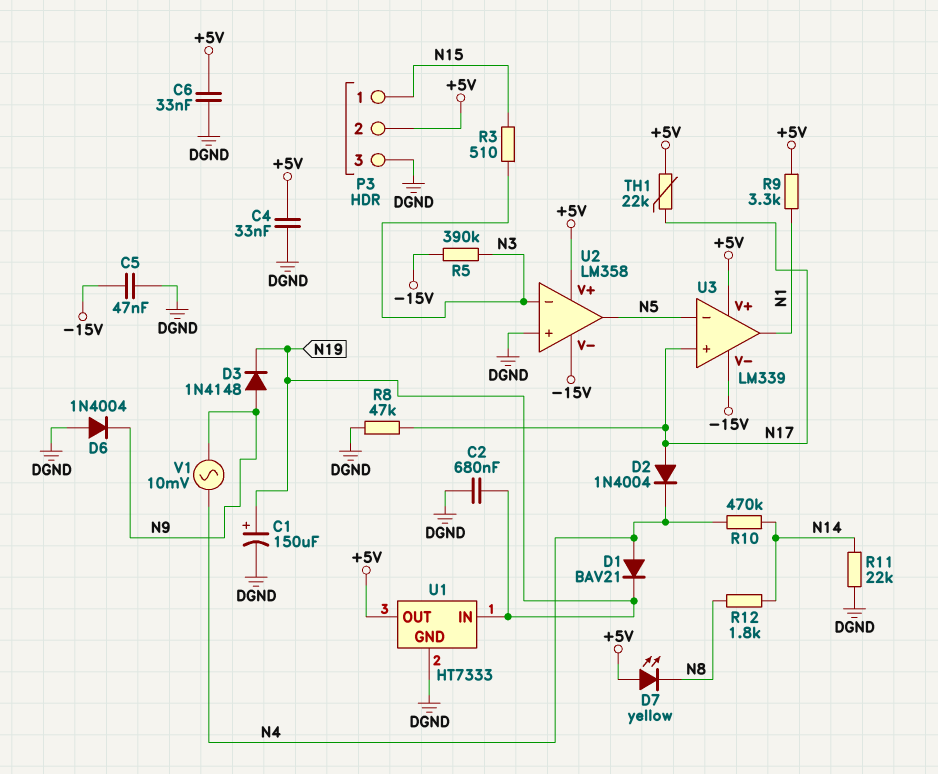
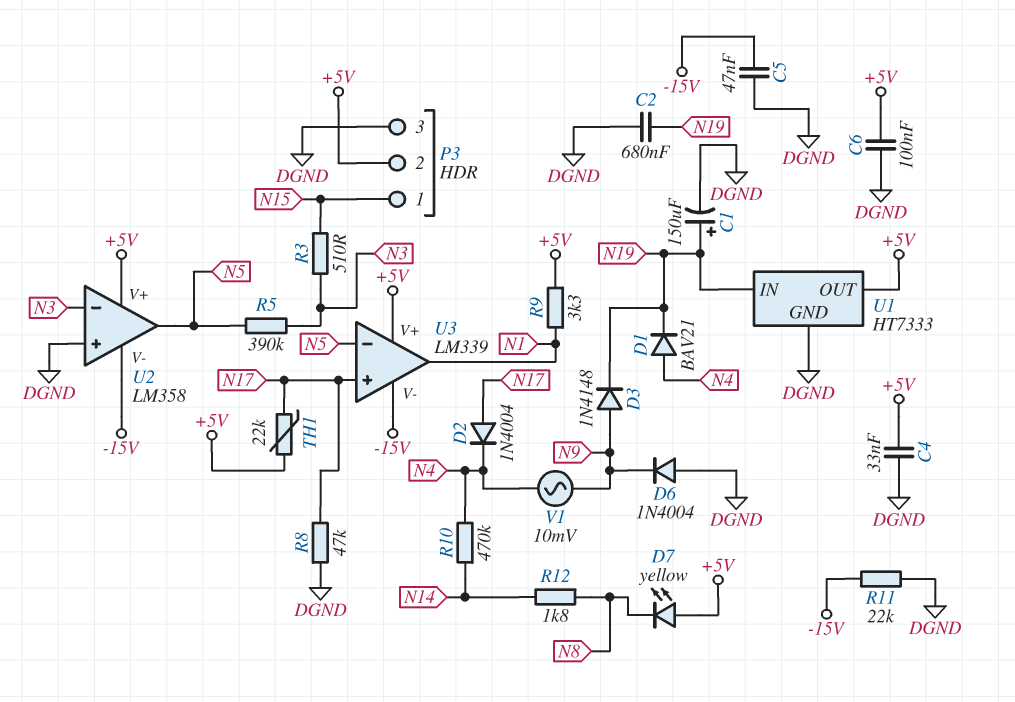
C6: 33nF (+5V, DGND) -> 100nF (+5V, DGND)
R5: 390k (-15V, N3) -> 390k (N3, N5)
R11: 22k (DGND, N14) -> 22k (-15V, DGND)

